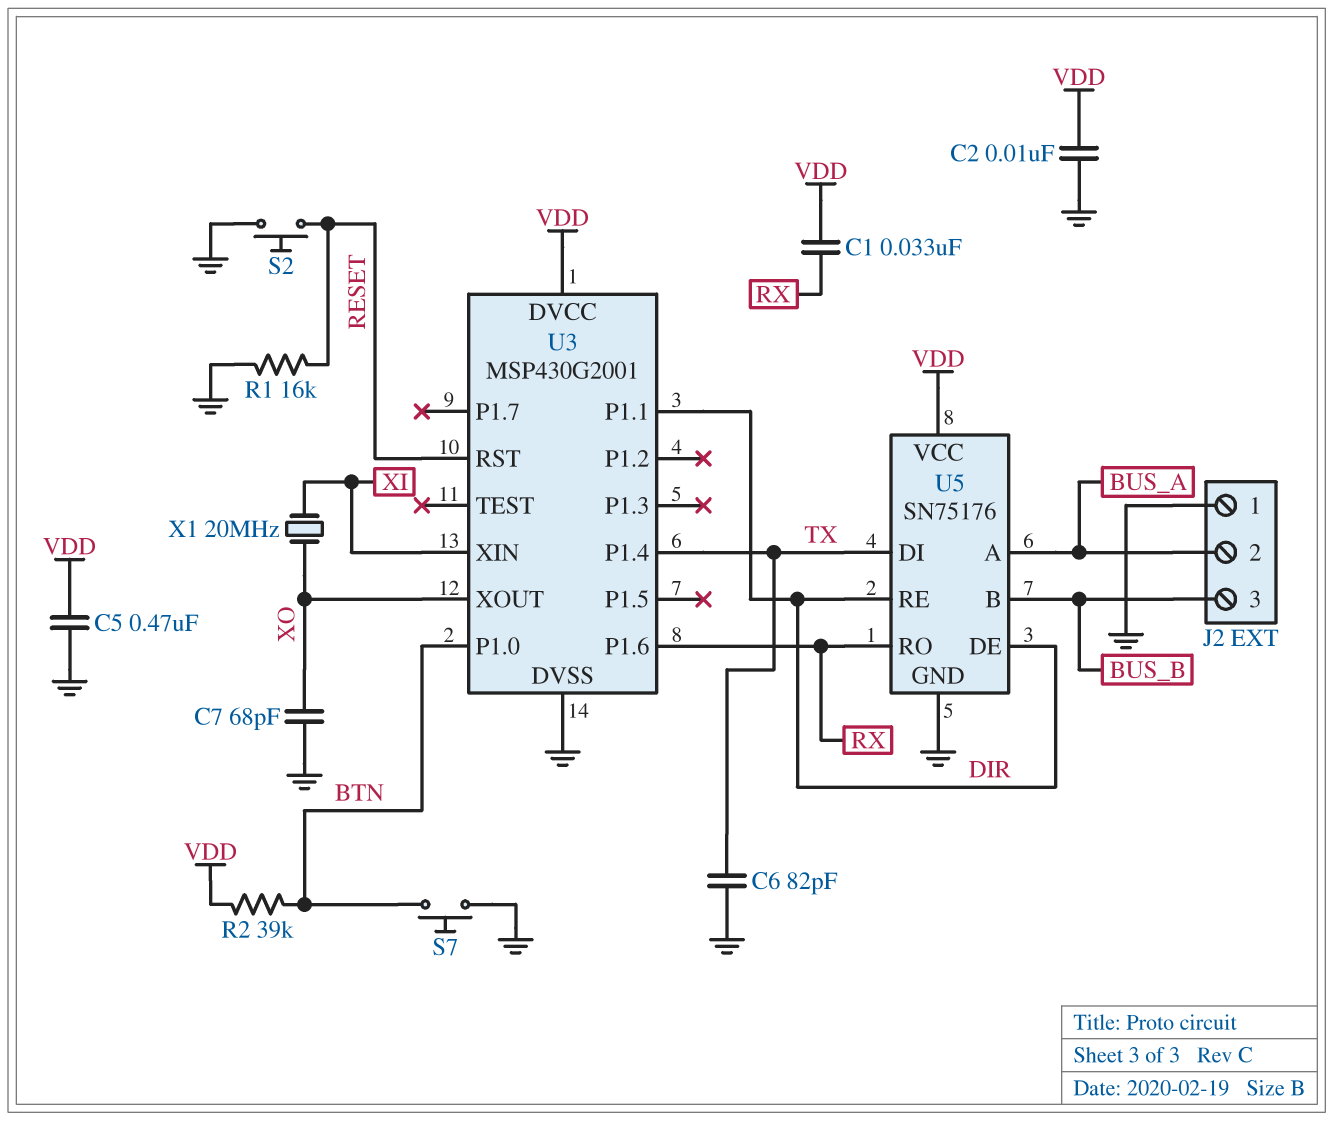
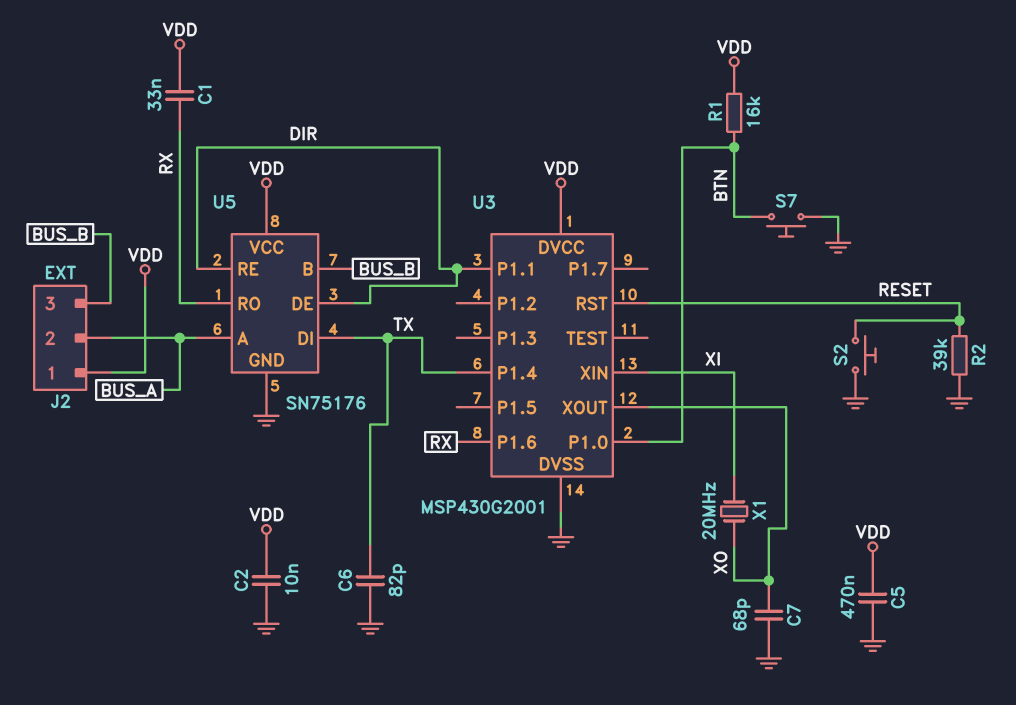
J2 pin 1: GND -> VDD
R1: 16k (GND, RESET) -> 16k (BTN, VDD)
R2: 39k (BTN, VDD) -> 39k (GND, RESET)

